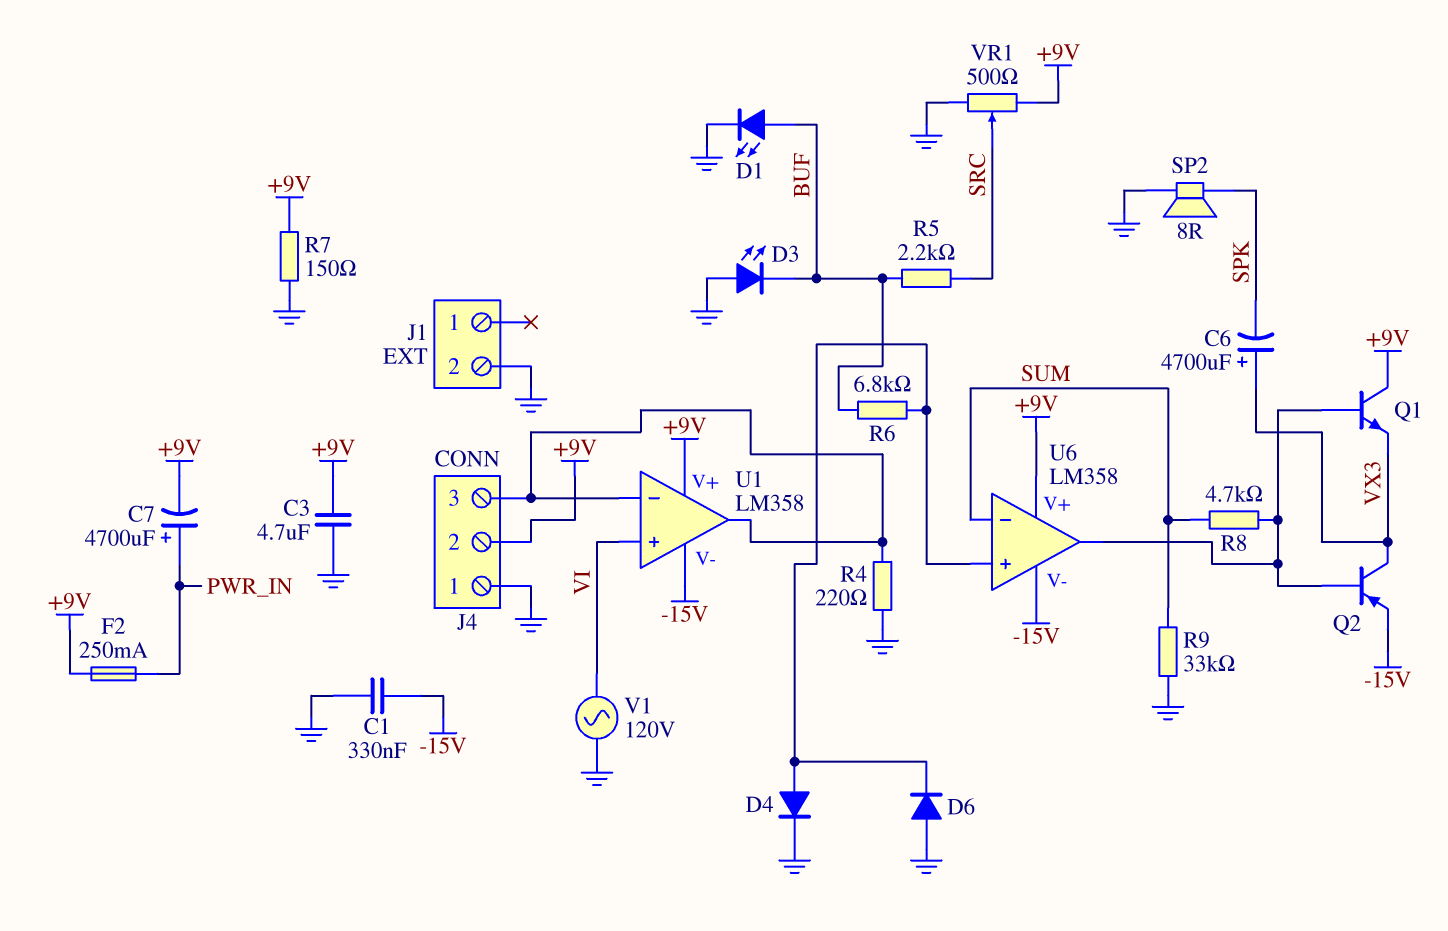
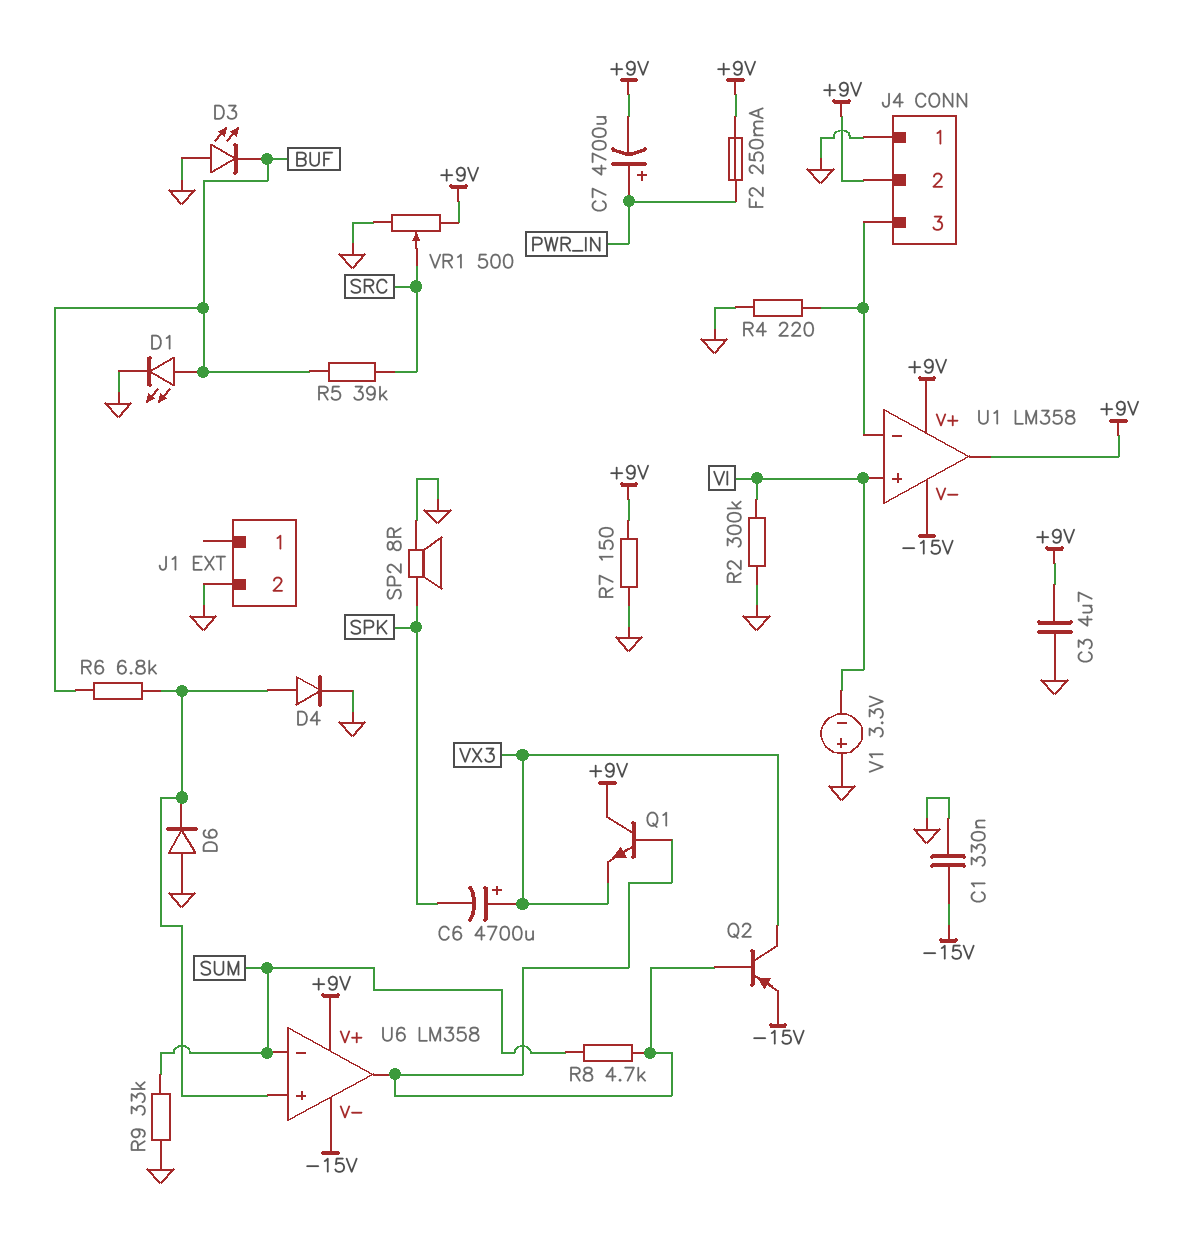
R2: none -> 300k (GND, VI)
R5: 2.2k (BUF, SRC) -> 39k (BUF, SRC)
U1 pin out: J4/3 -> +9V
V1: AC 120V (GND, VI) -> 3.3V (plus GND, minus VI)

